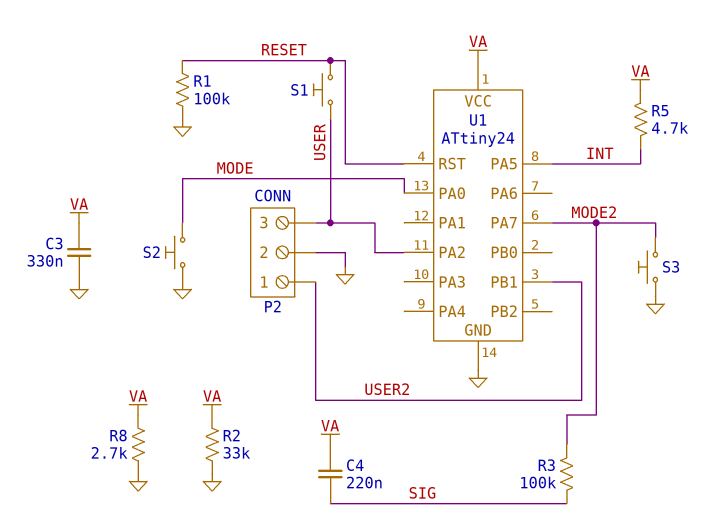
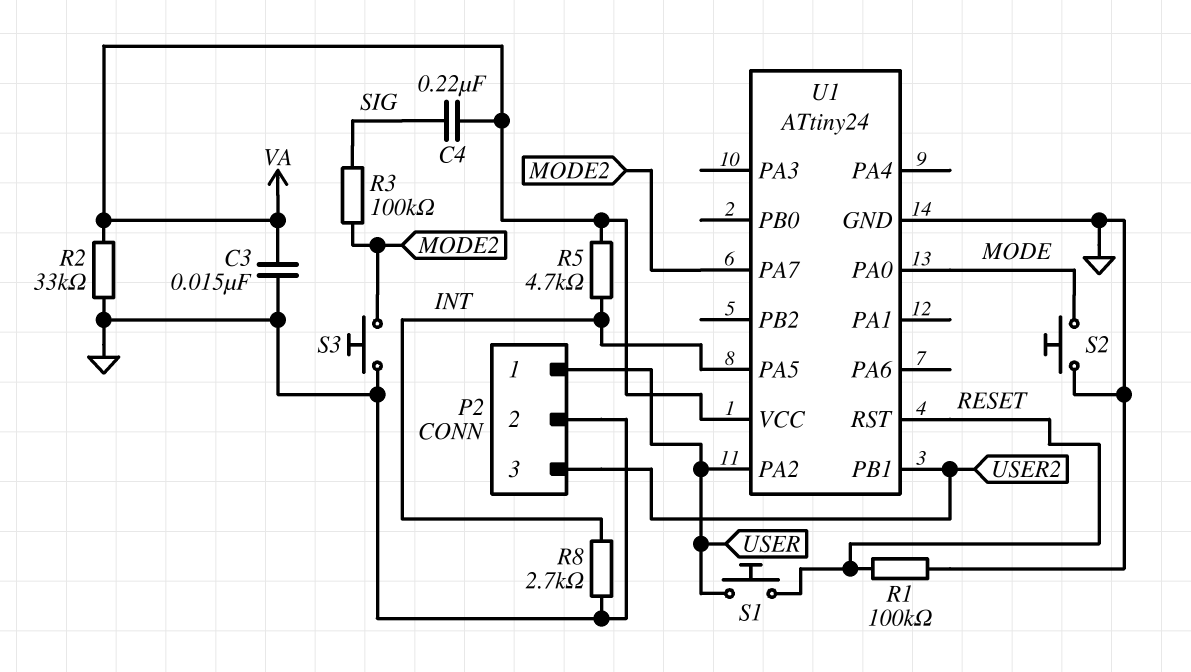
C3: 330nF (GND, VA) -> 15nF (GND, VA)
P2 pin 1: USER2 -> USER
P2 pin 3: USER -> USER2
R8: 2.7k (GND, VA) -> 2.7k (GND, INT)

